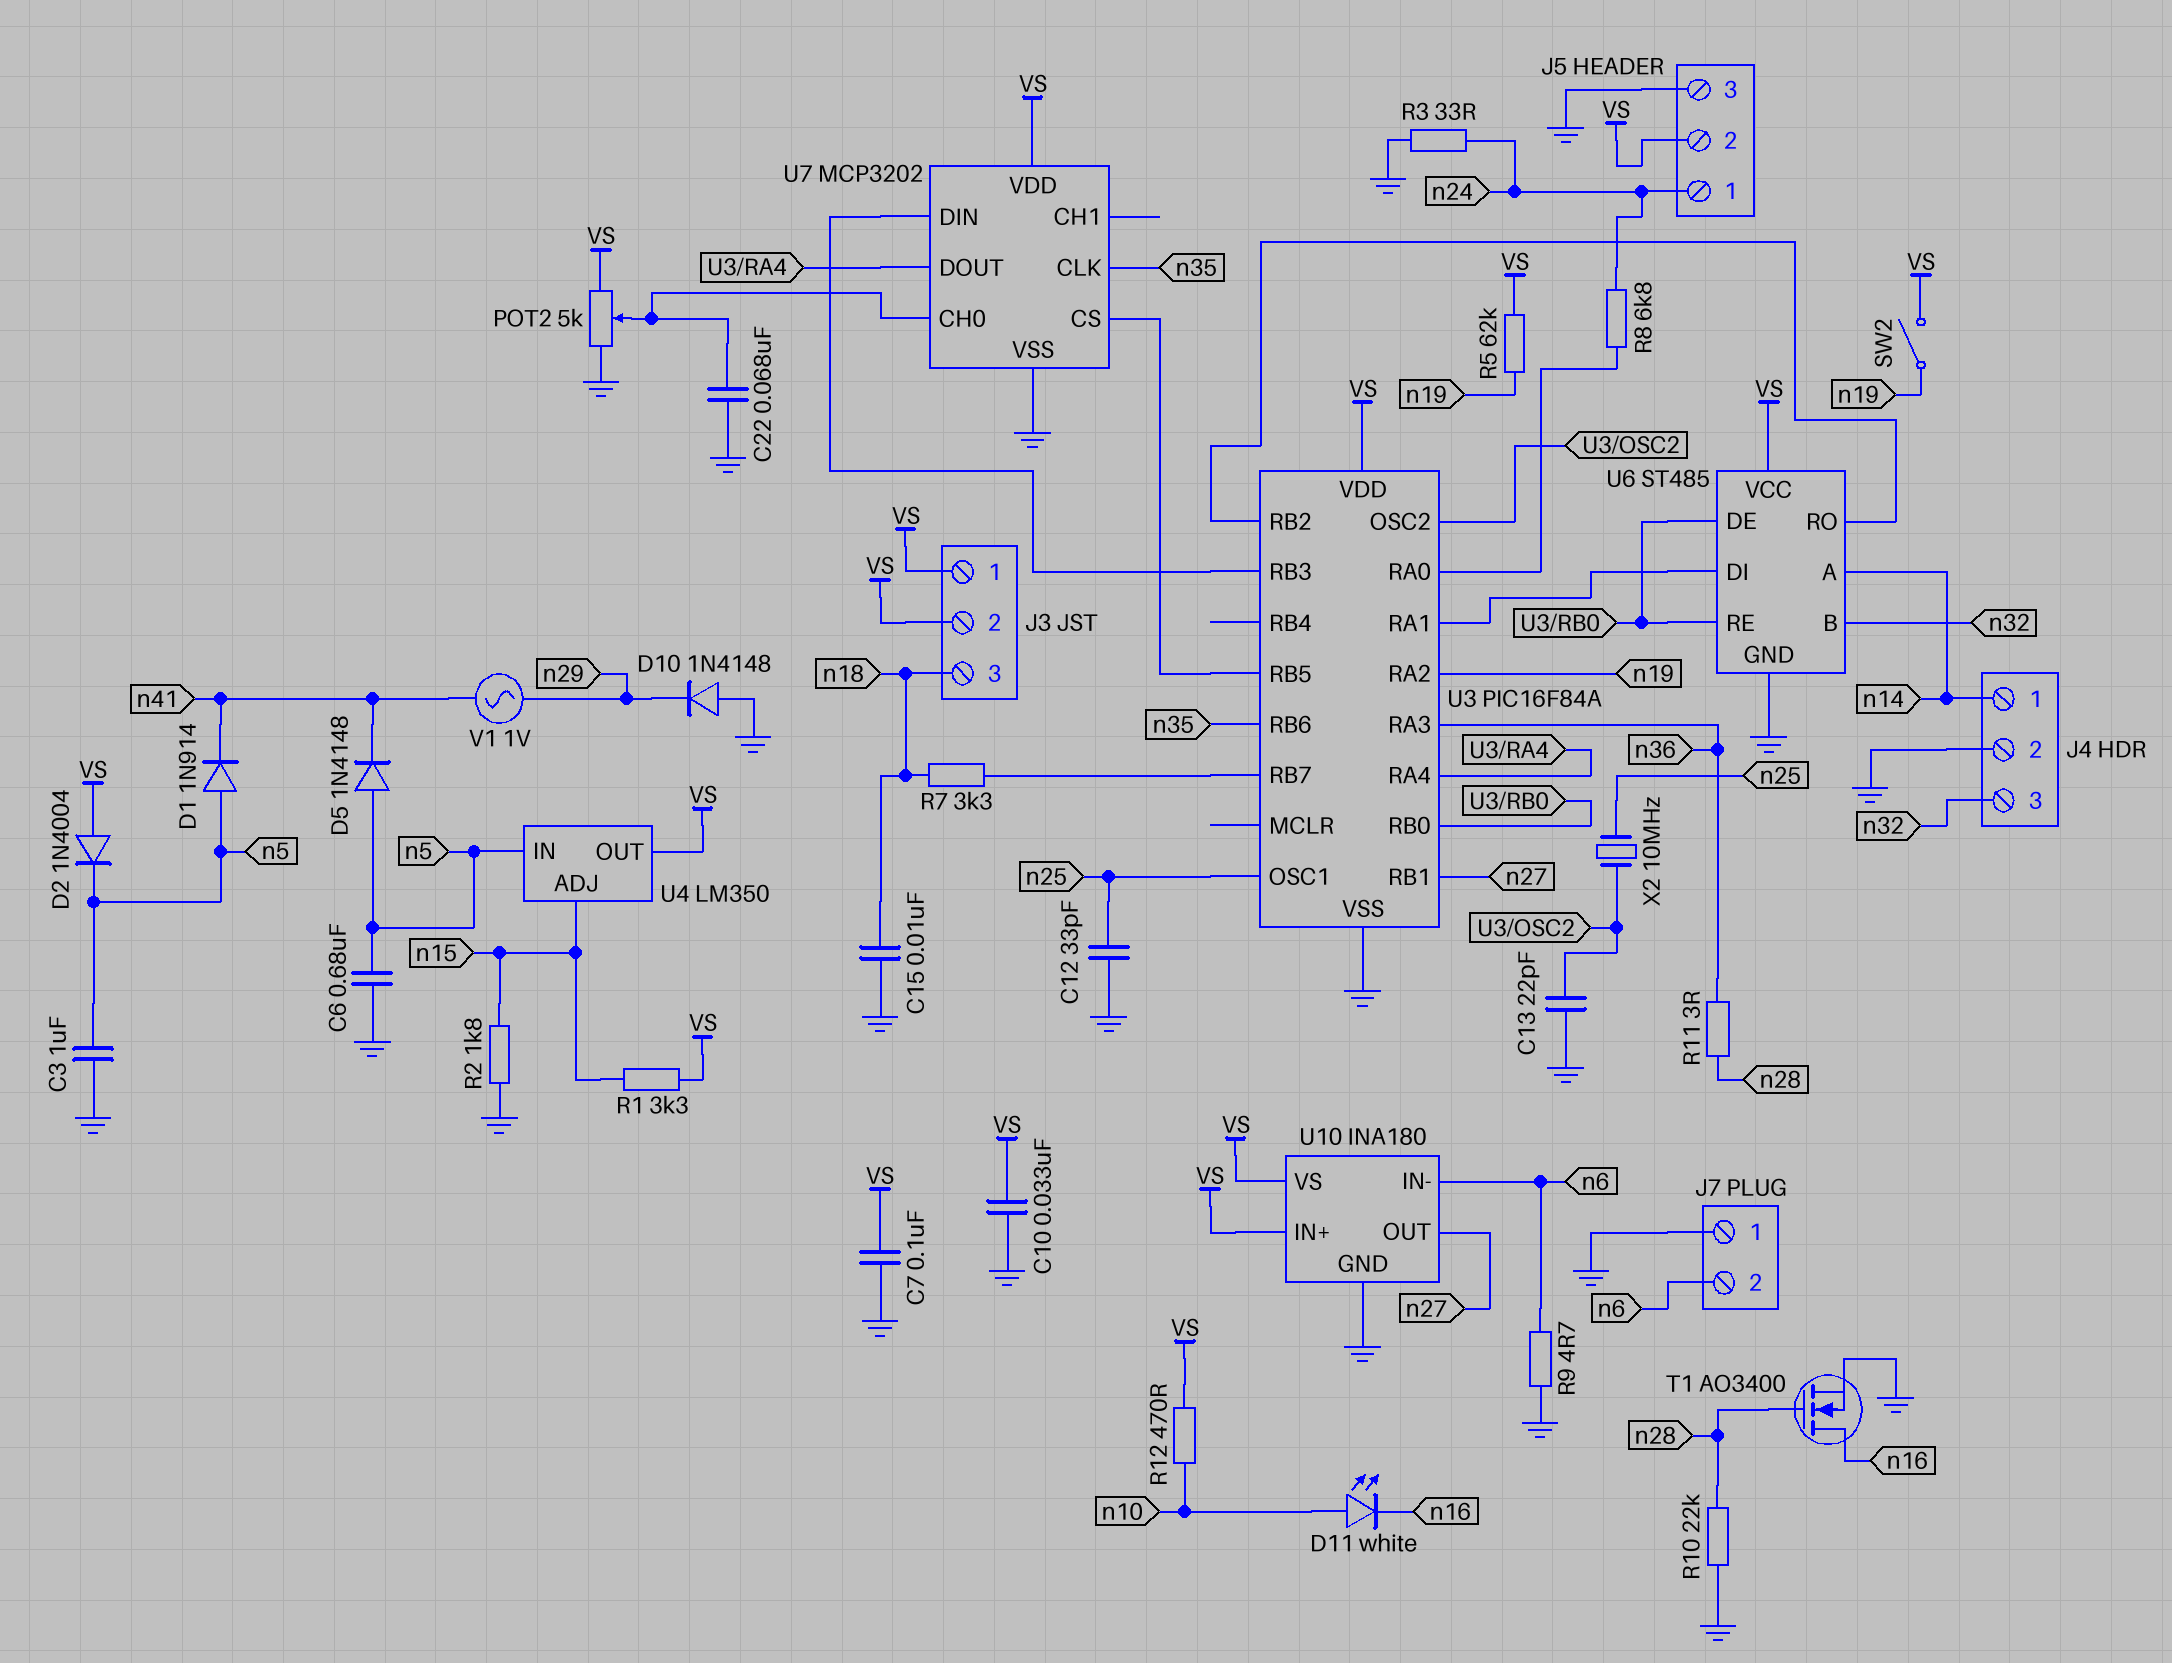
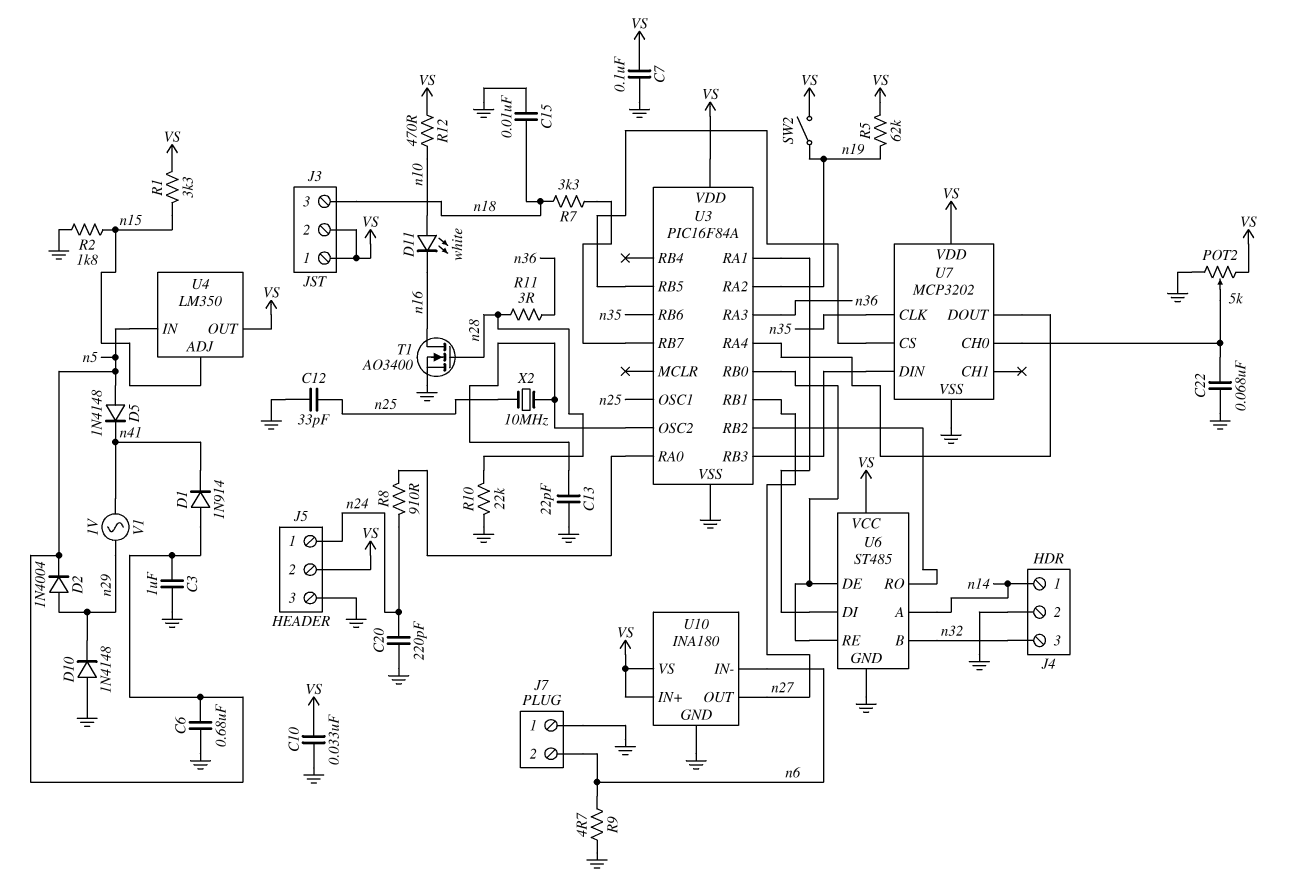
C20: none -> 220pF (GND, n24)
D2: diode 1N4004 (A VS, K n5) -> diode 1N4004 (A n29, K n5)
R3: 33 (GND, n24) -> none
R8: 6.8k (U3/RA0, n24) -> 910 (U3/RA0, n24)

